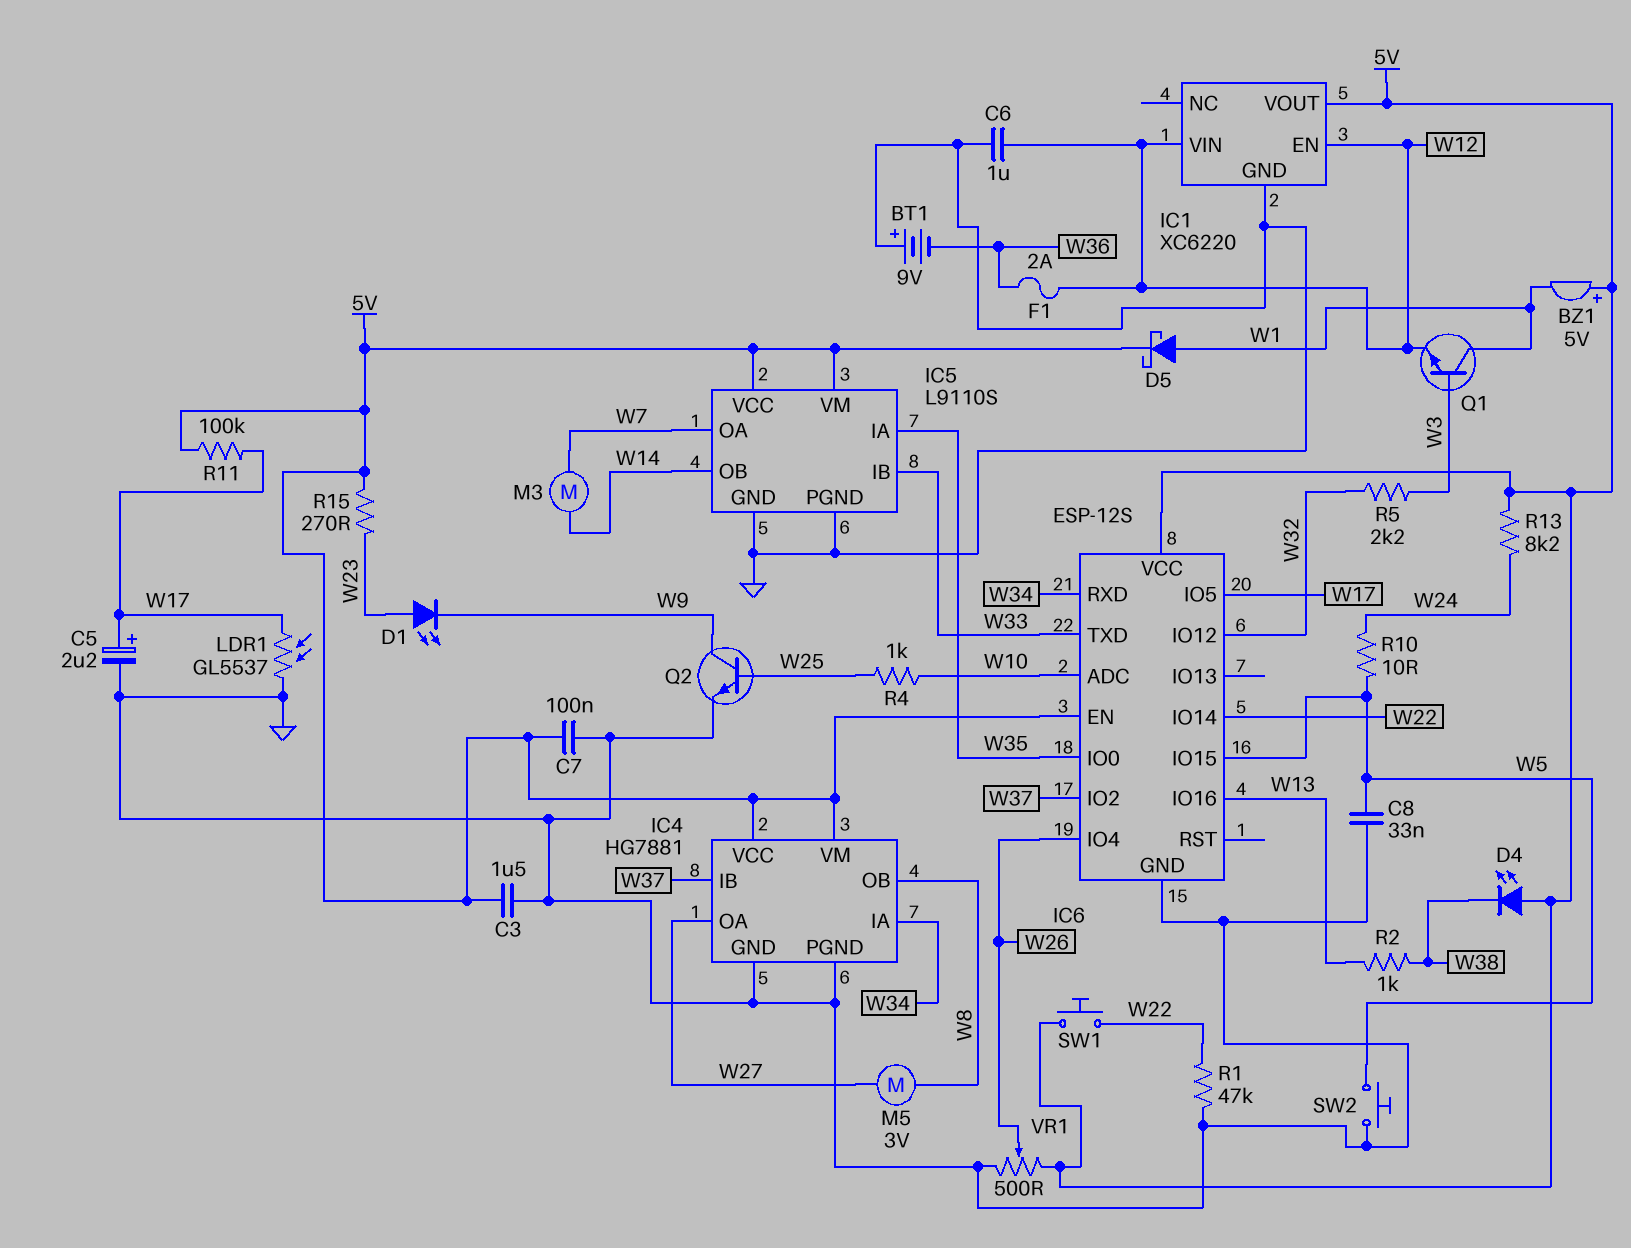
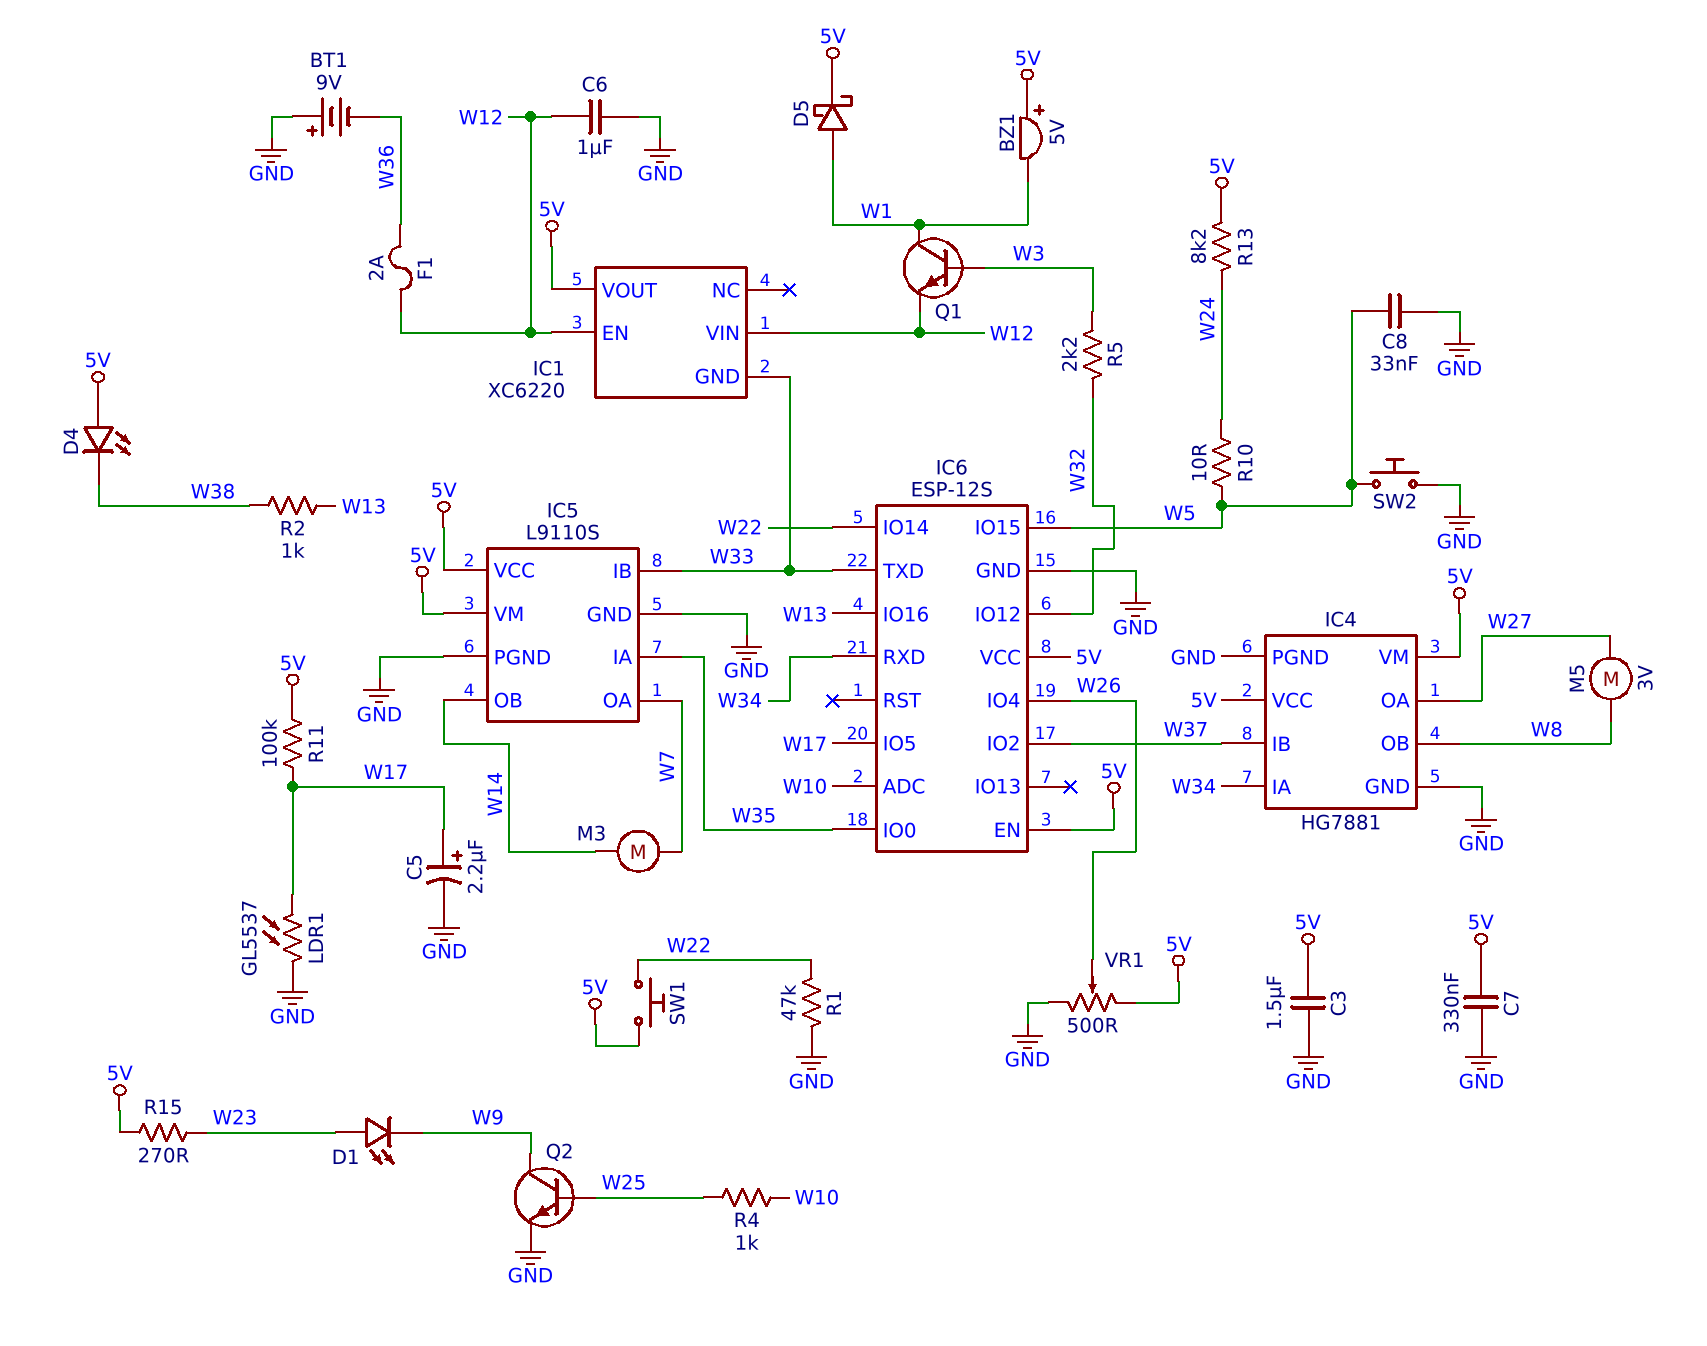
C7: 100nF (5V, GND) -> 330nF (5V, GND)
IC1 pin GND: GND -> W33

